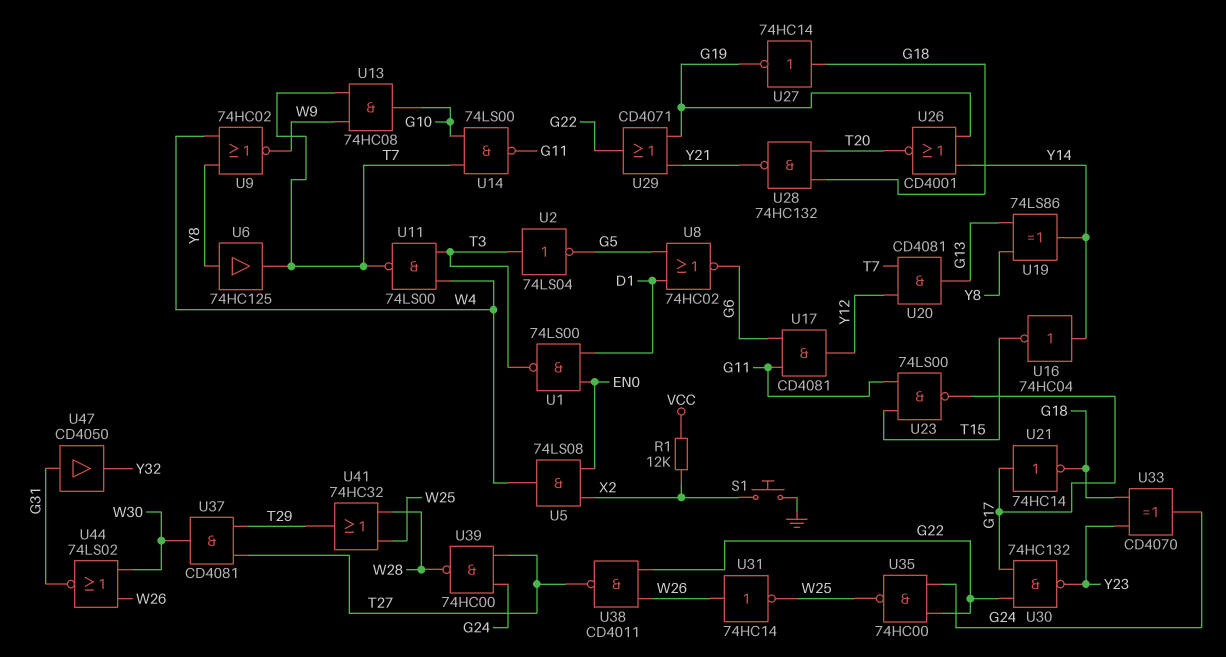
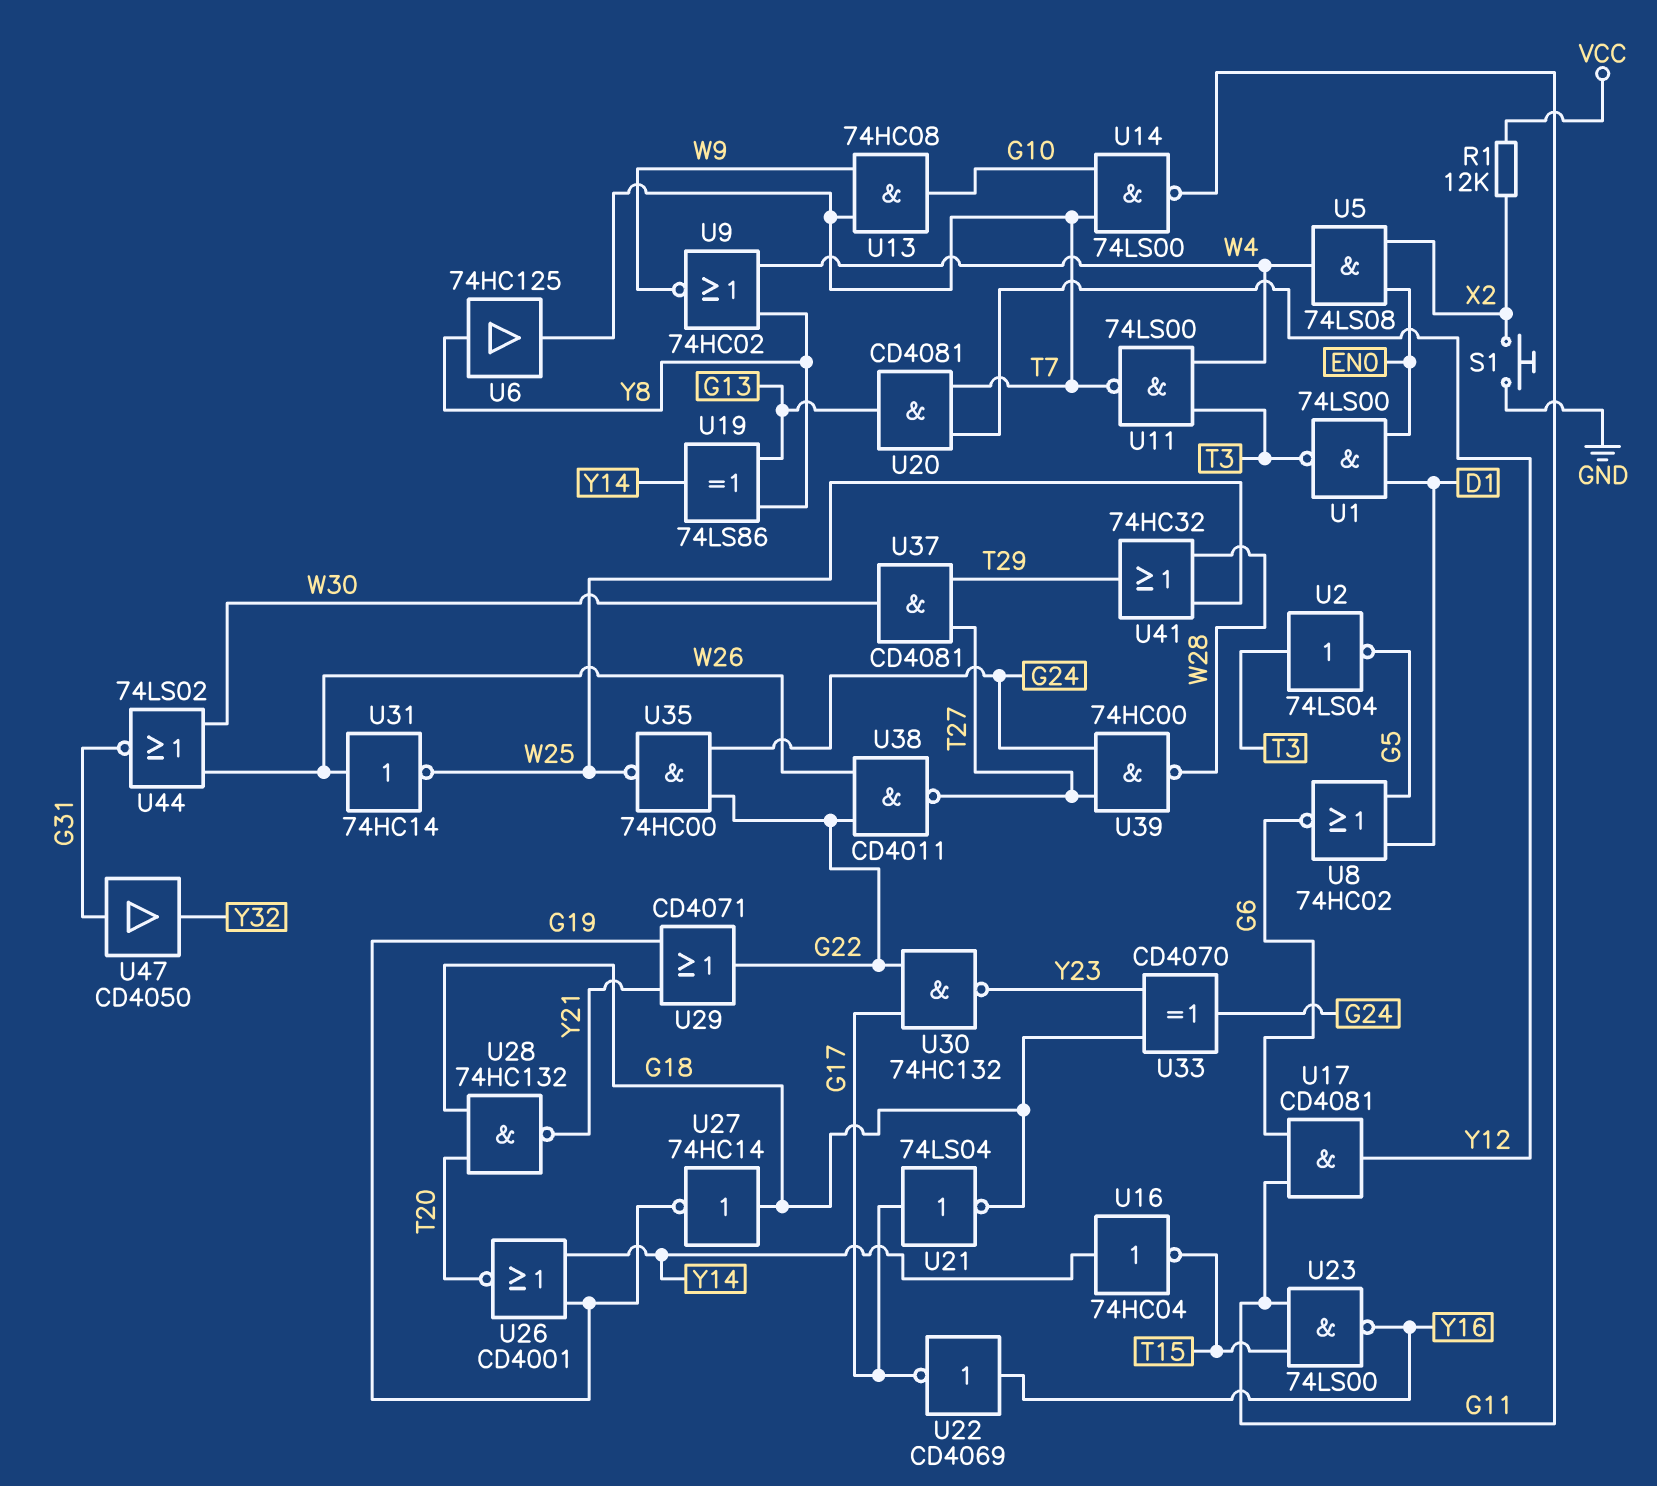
U21: NOT 74HC14 (in G17, out G18) -> NOT 74LS04 (in G17, out G18)
U22: none -> NOT CD4069 (in Y16, out G17)
U23: NAND 74LS00 (in G11, in T15, out G17) -> NAND 74LS00 (in G11, in T15, out Y16)

